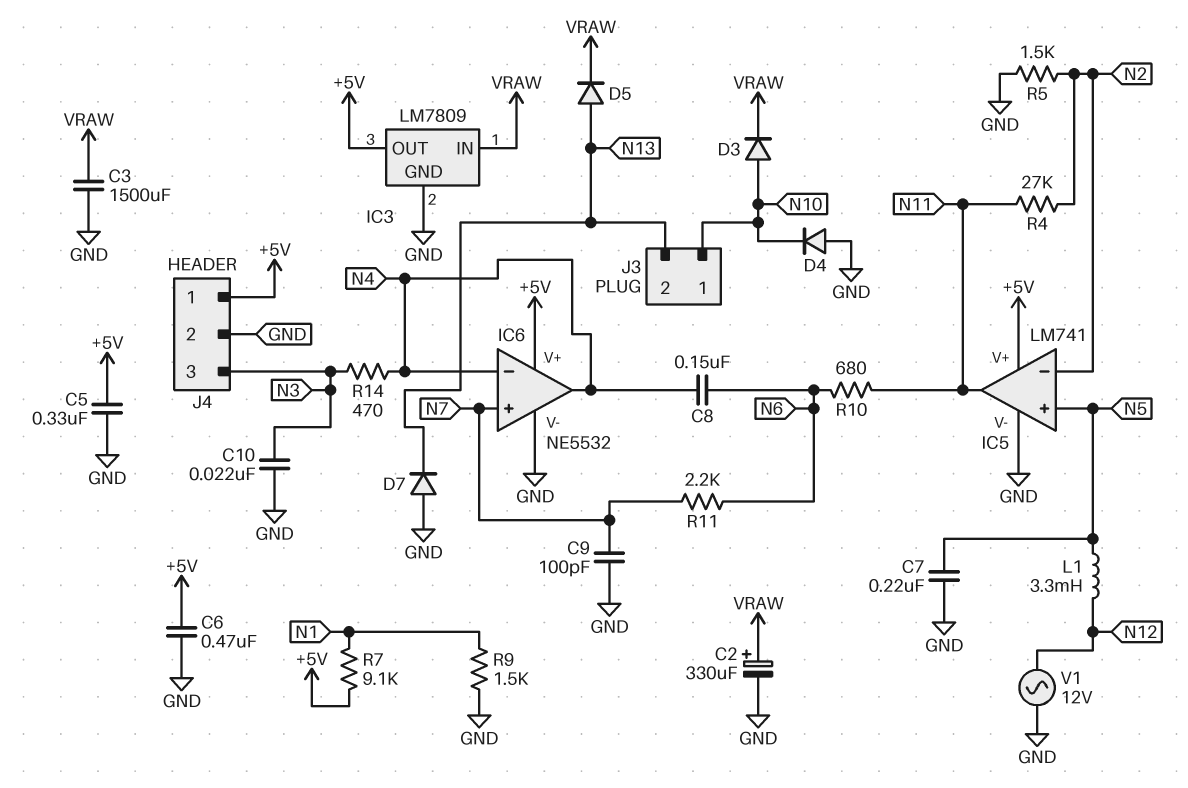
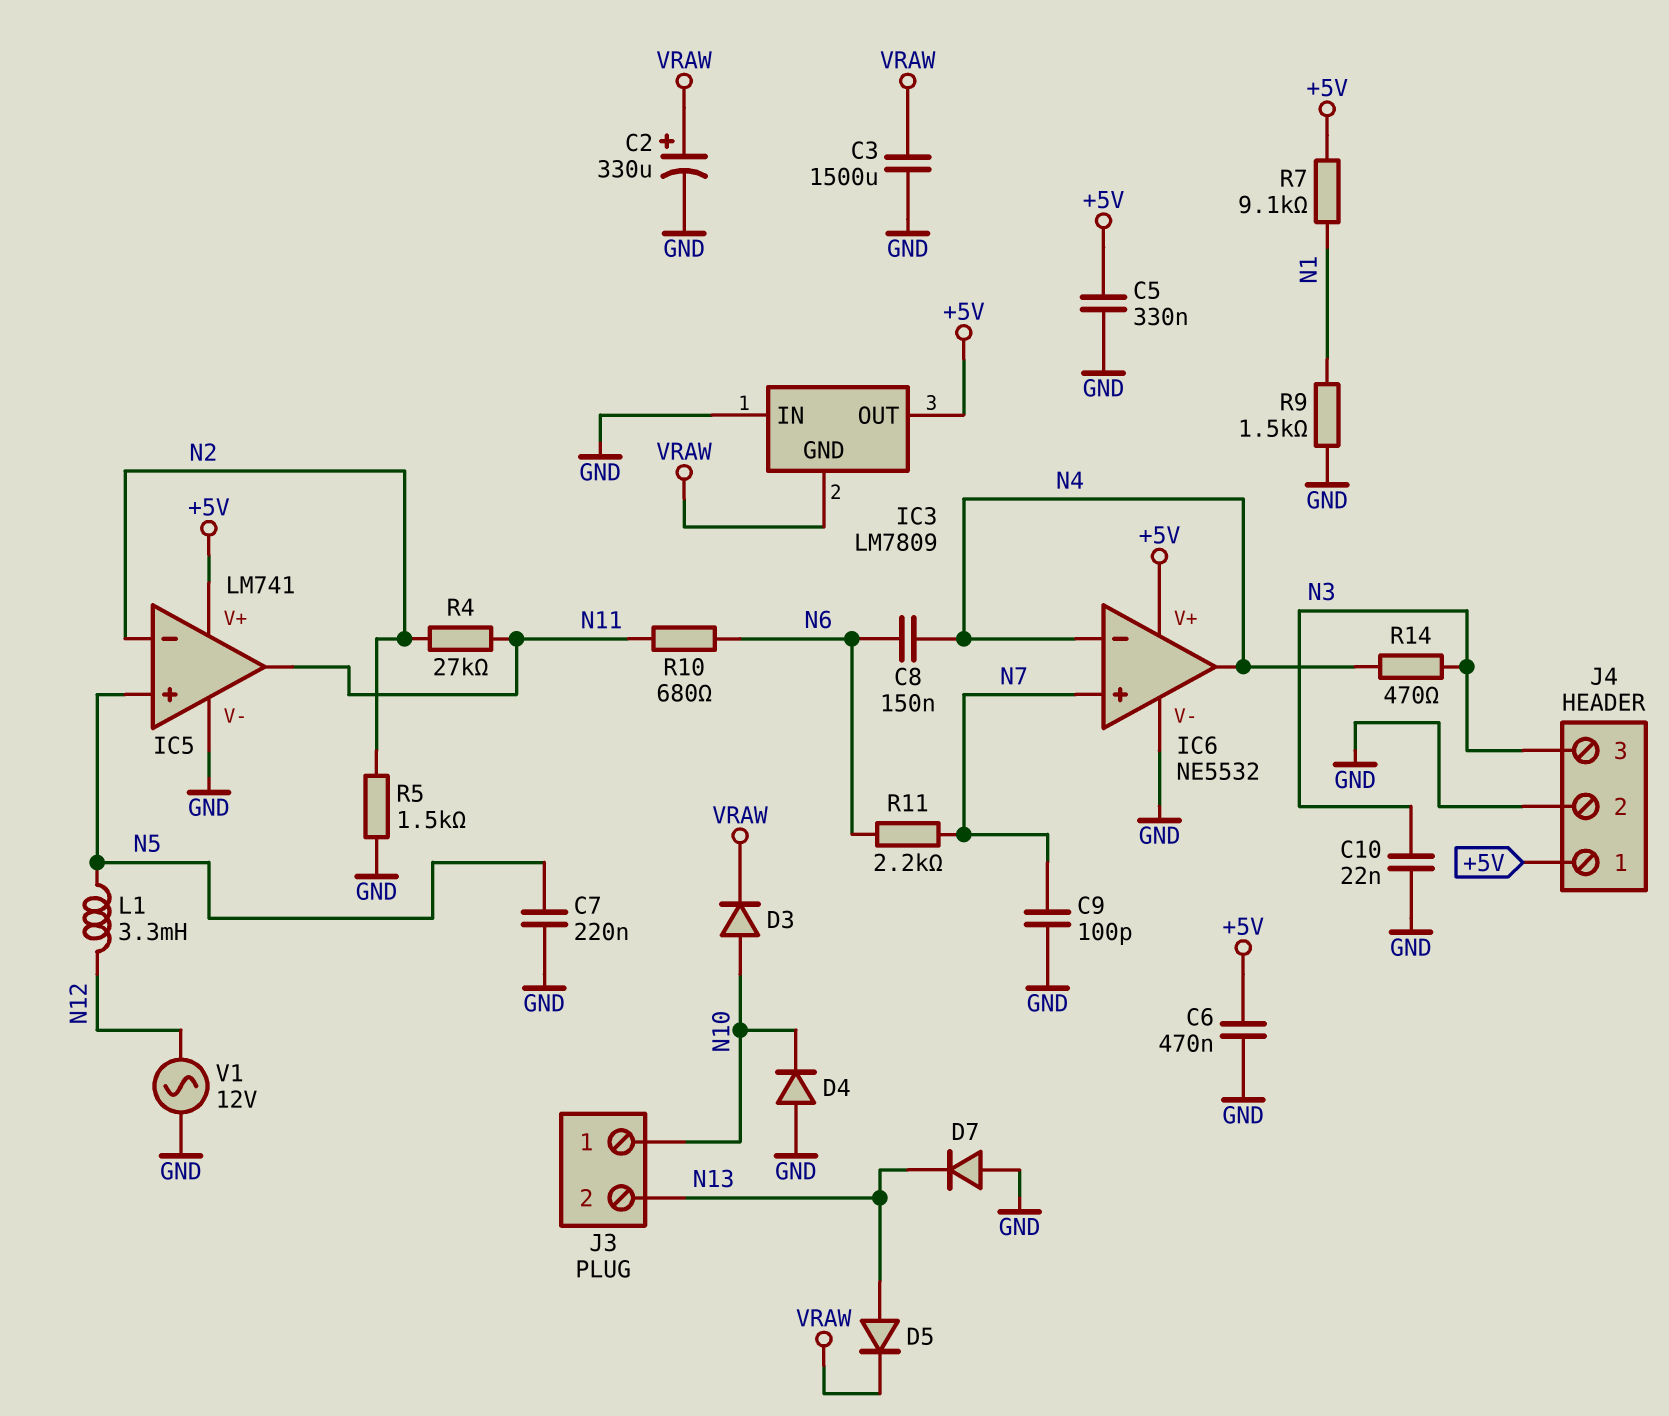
IC3 pin GND: GND -> VRAW
IC3 pin IN: VRAW -> GND

